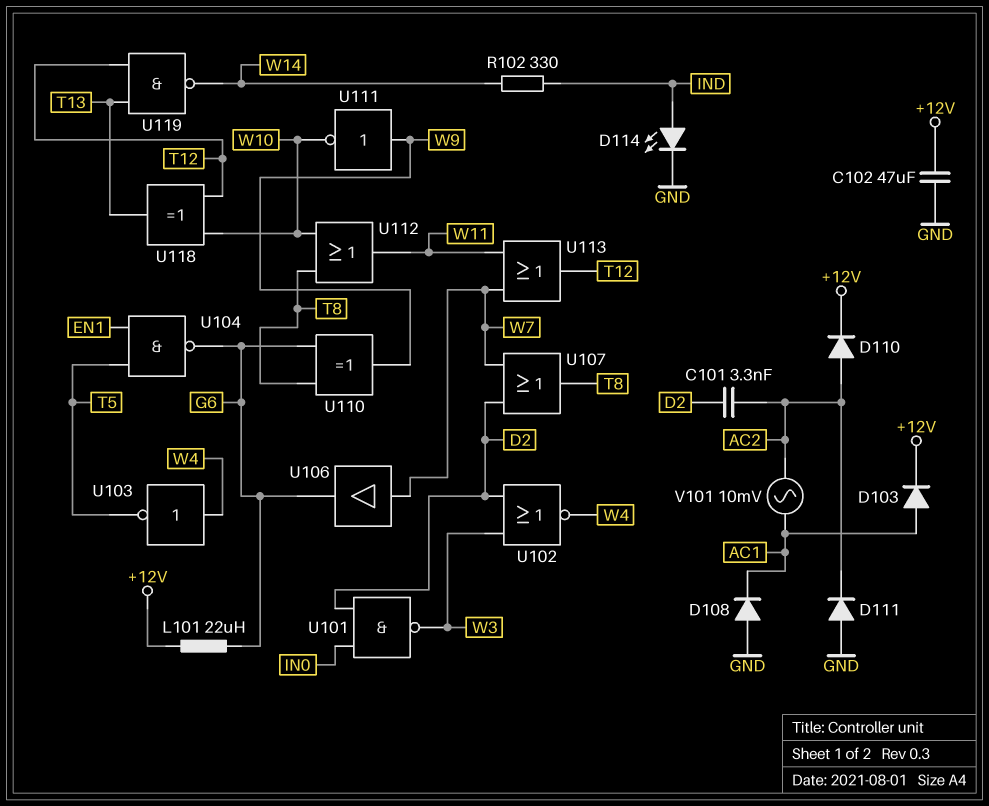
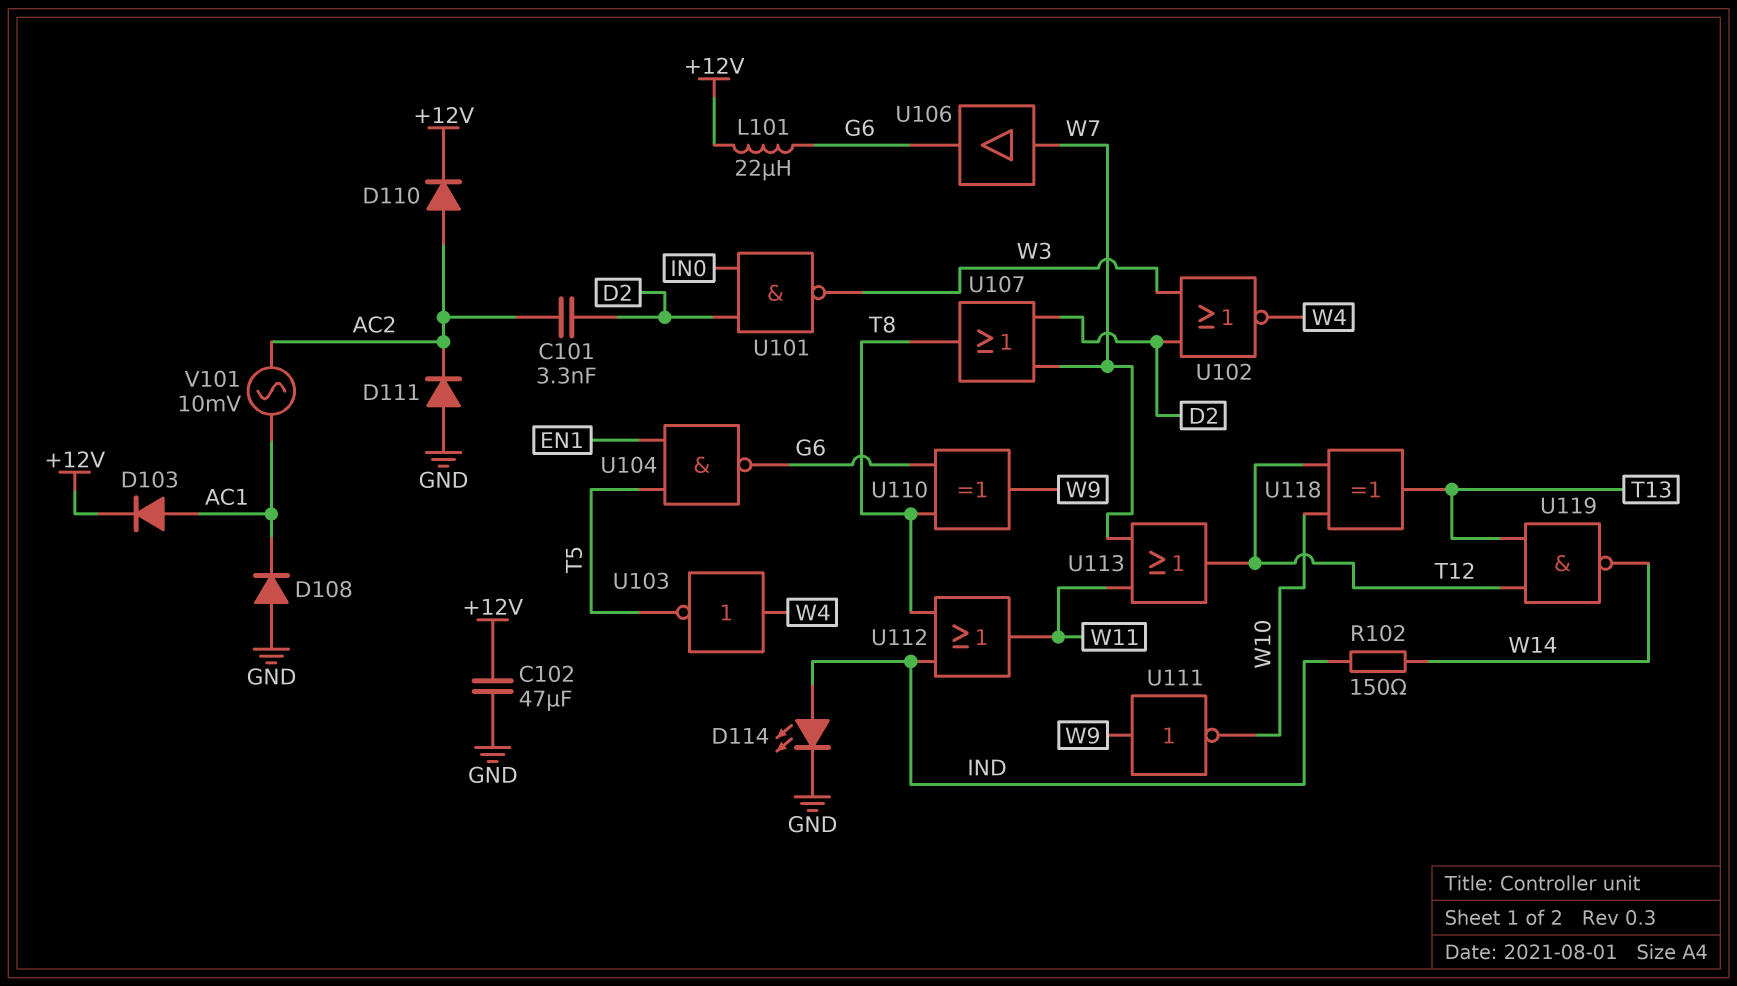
R102: 330 (IND, W14) -> 150 (IND, W14)
U112: OR (in T8, in W10, out W11) -> OR (in IND, in T8, out W11)

